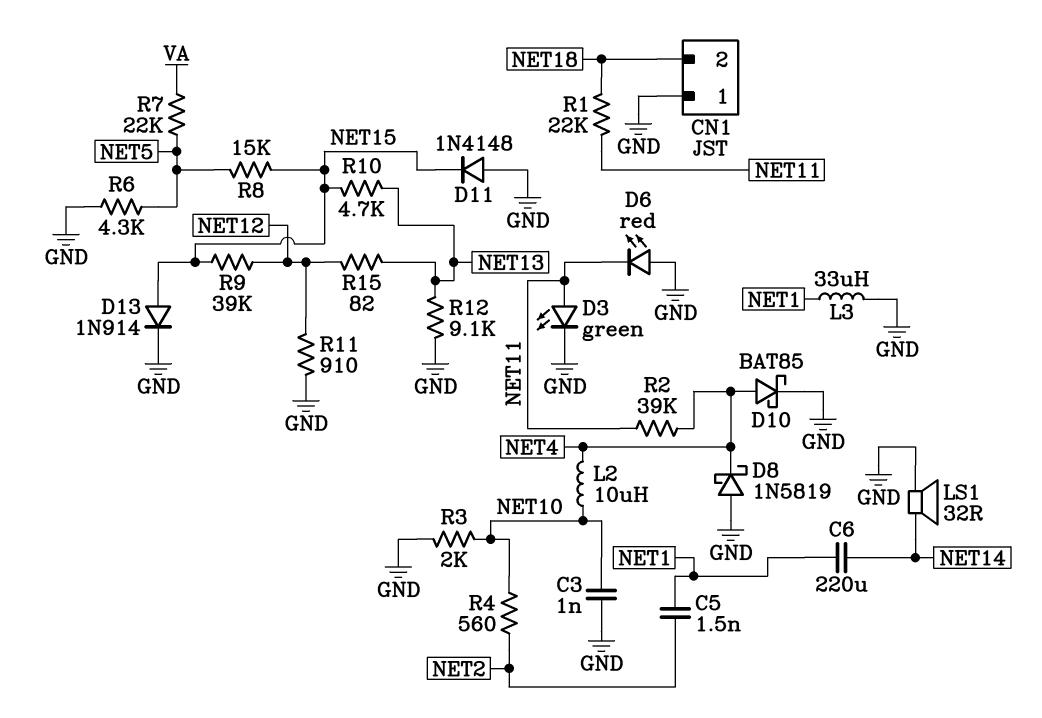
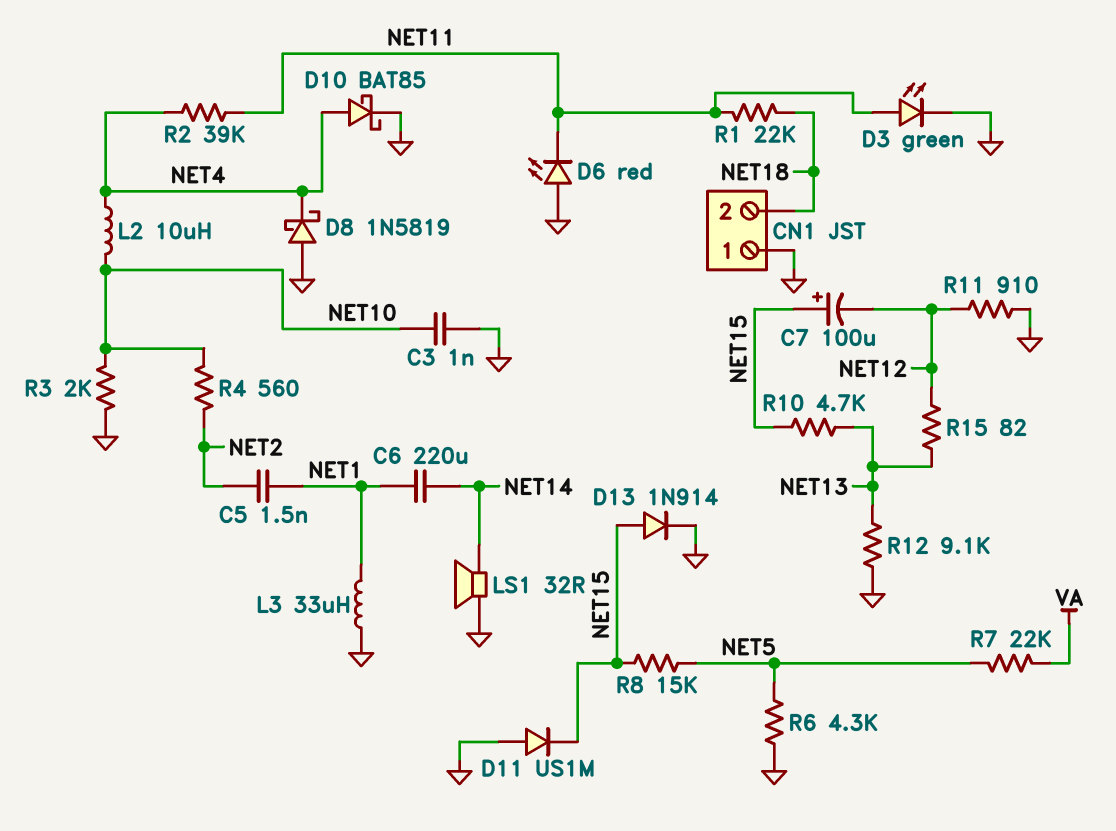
C7: none -> 100uF (plus NET15, minus NET12)
D11: diode 1N4148 (A GND, K NET15) -> diode US1M (A GND, K NET15)
R9: 39k (NET12, NET15) -> none

